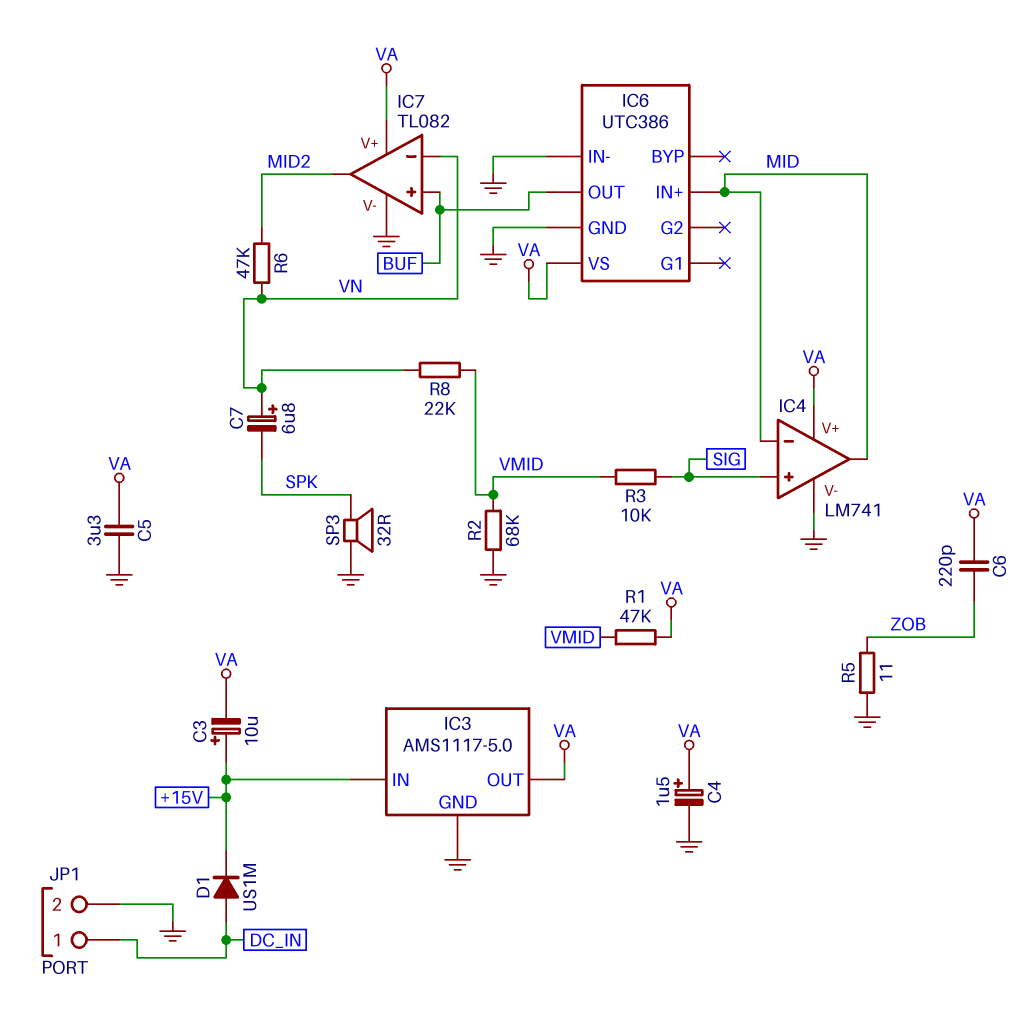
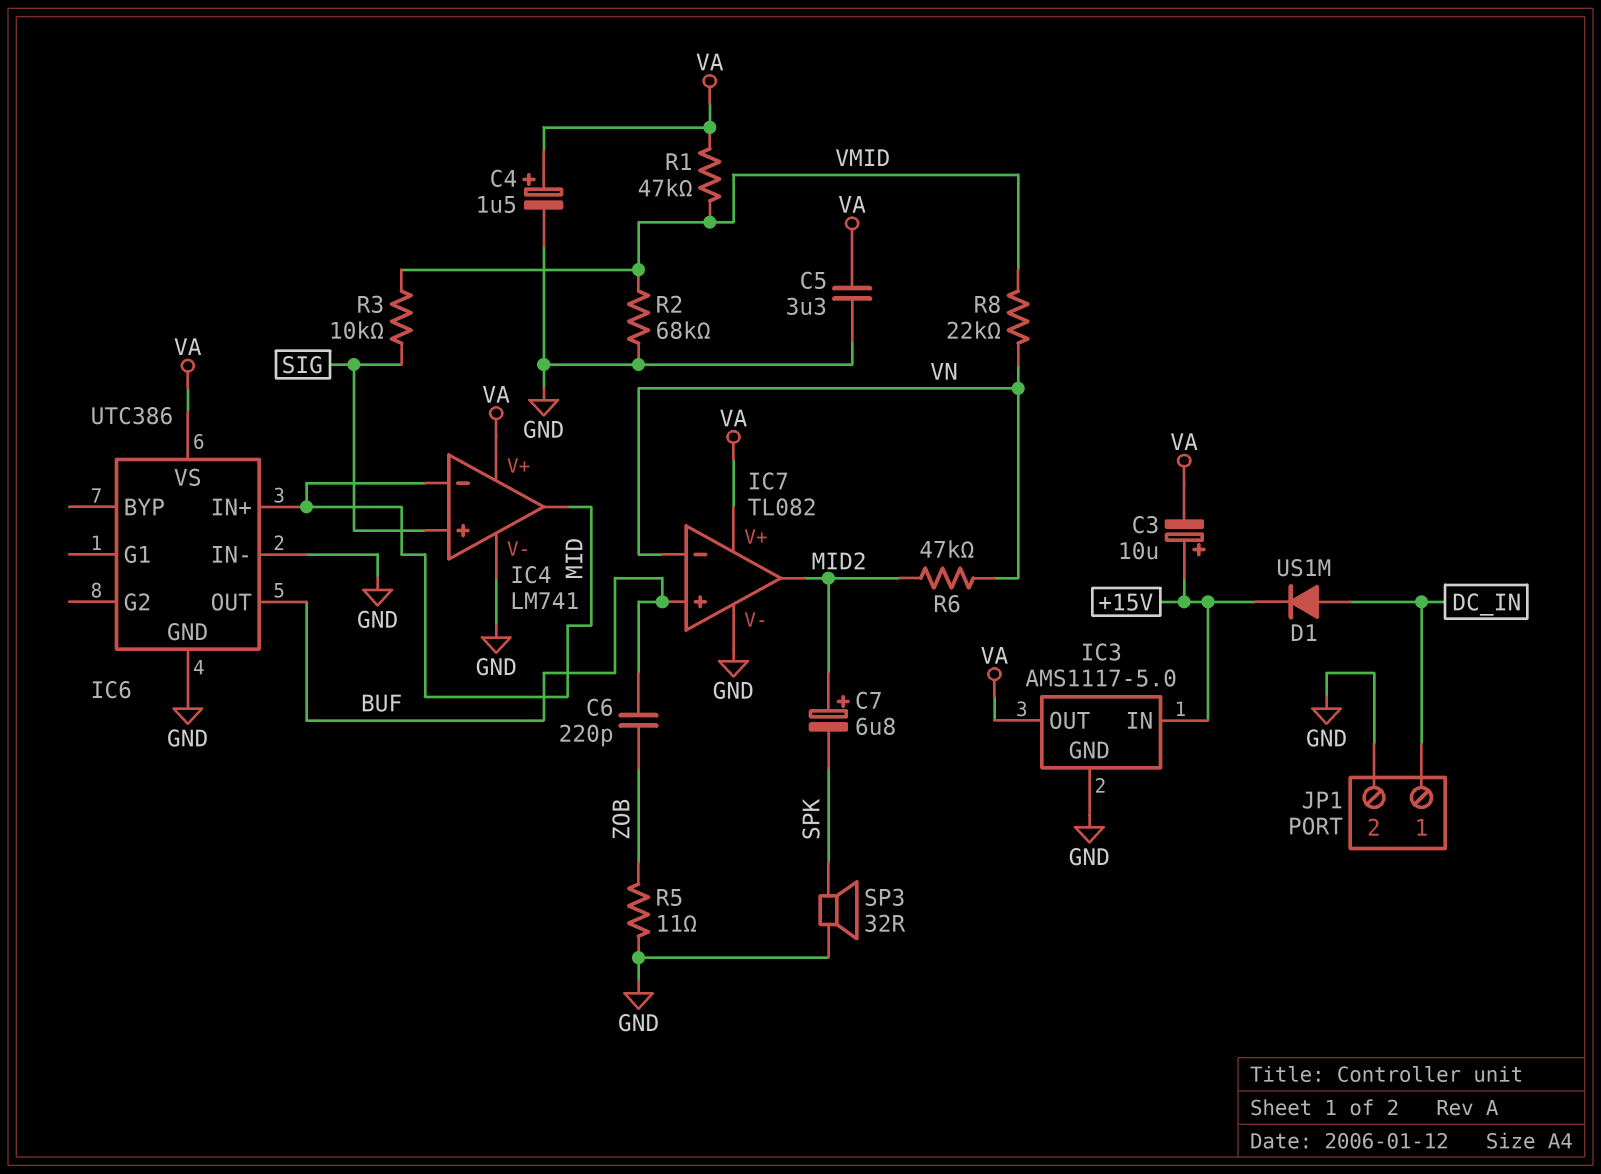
C6: 220pF (VA, ZOB) -> 220pF (BUF, ZOB)
C7: 6.8uF (plus VN, minus SPK) -> 6.8uF (plus MID2, minus SPK)

